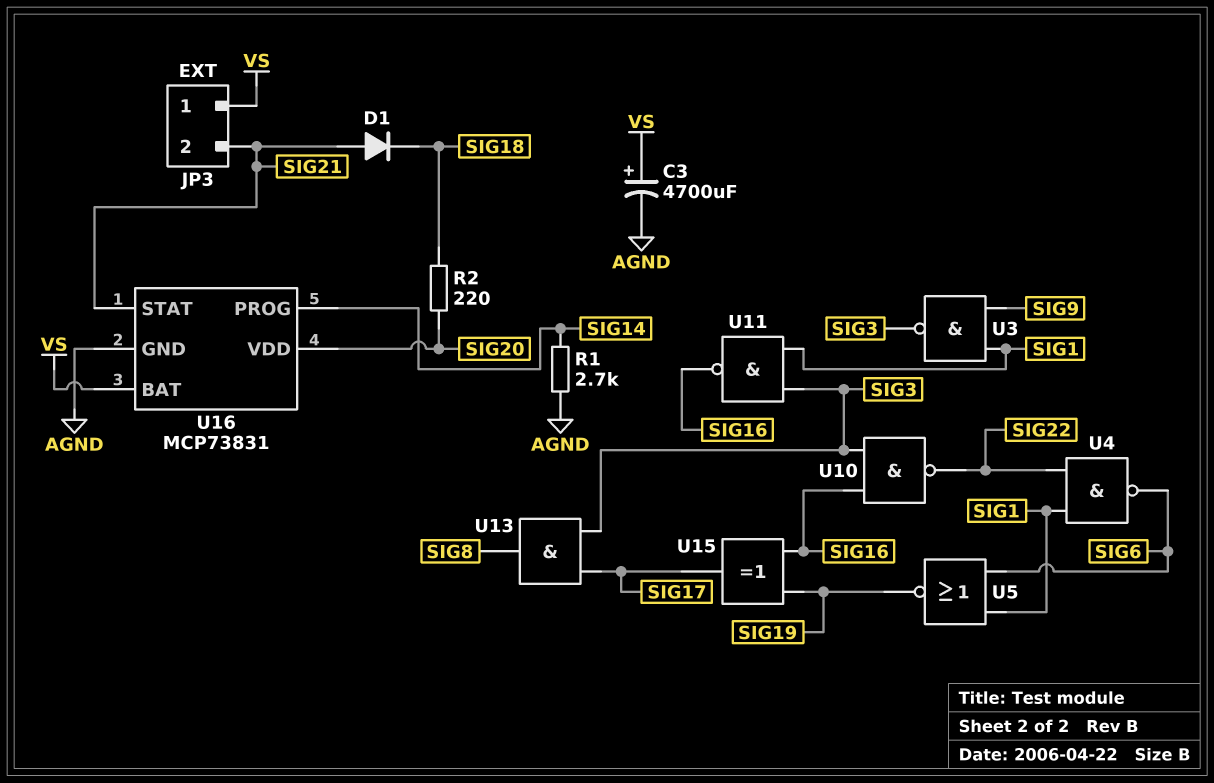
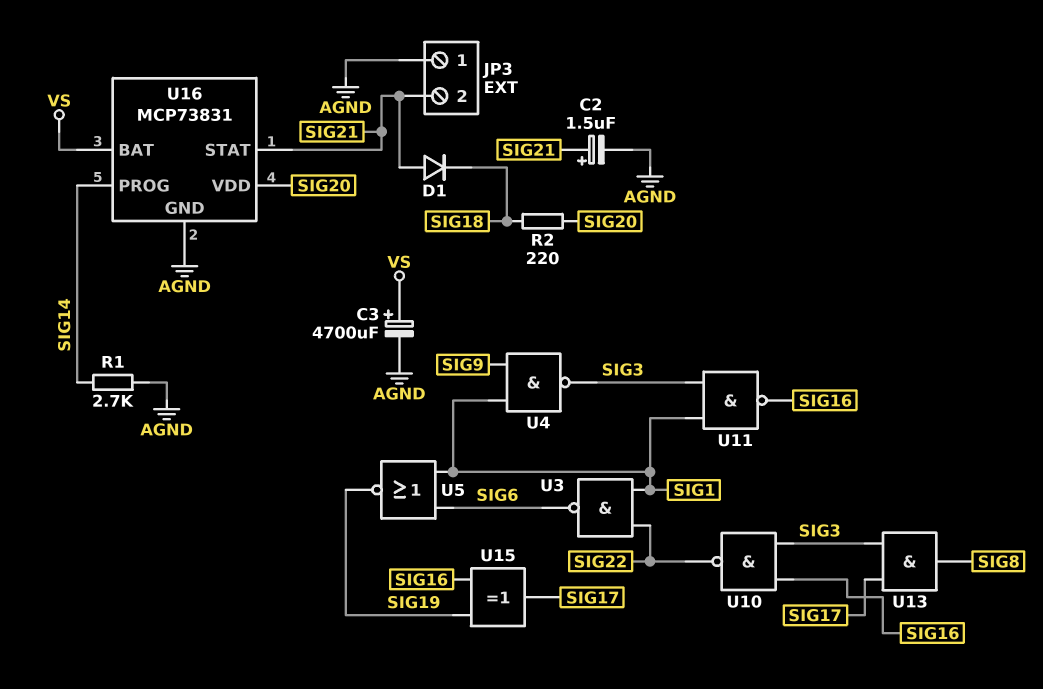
C2: none -> 1.5uF (plus SIG21, minus AGND)
JP3 pin 1: VS -> AGND
U3: NAND (in SIG1, in SIG9, out SIG3) -> NAND (in SIG1, in SIG22, out SIG6)
U4: NAND (in SIG1, in SIG22, out SIG6) -> NAND (in SIG1, in SIG9, out SIG3)

